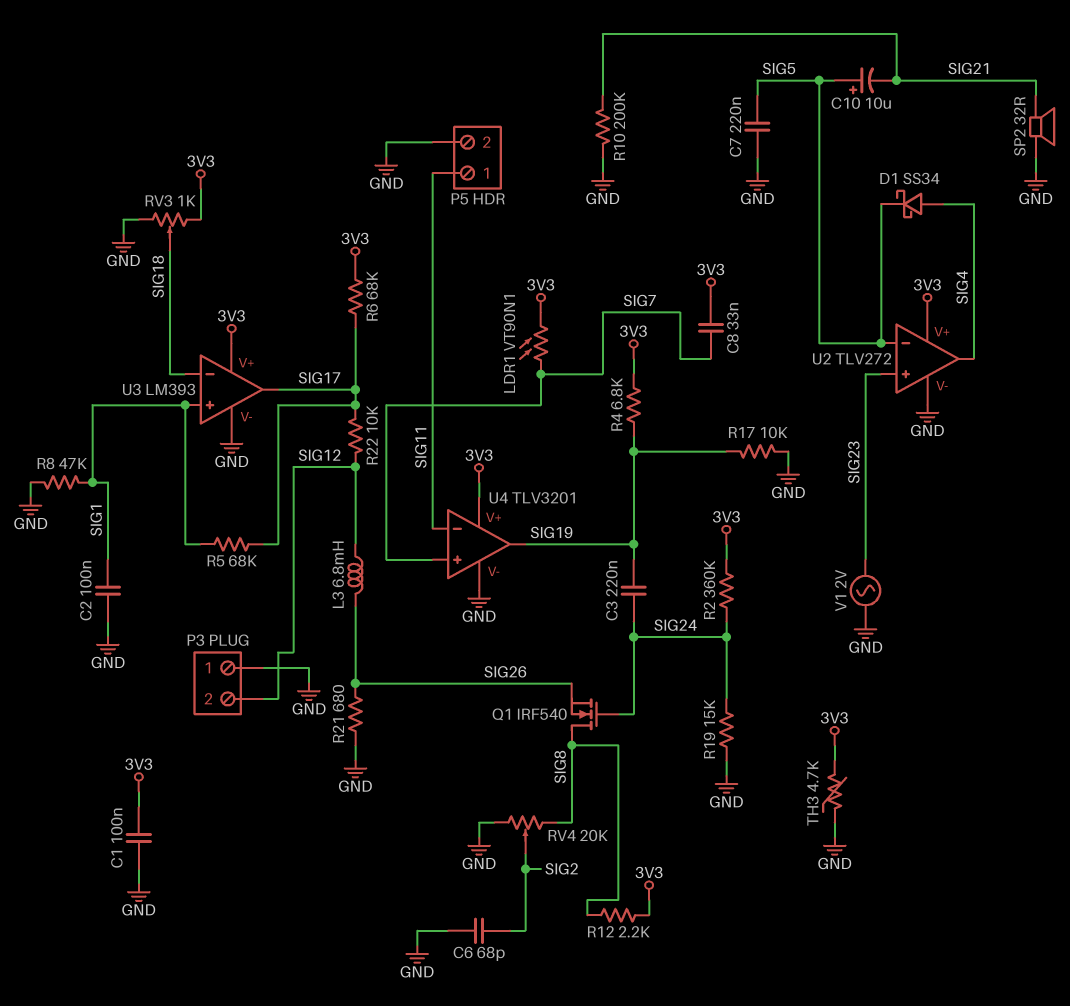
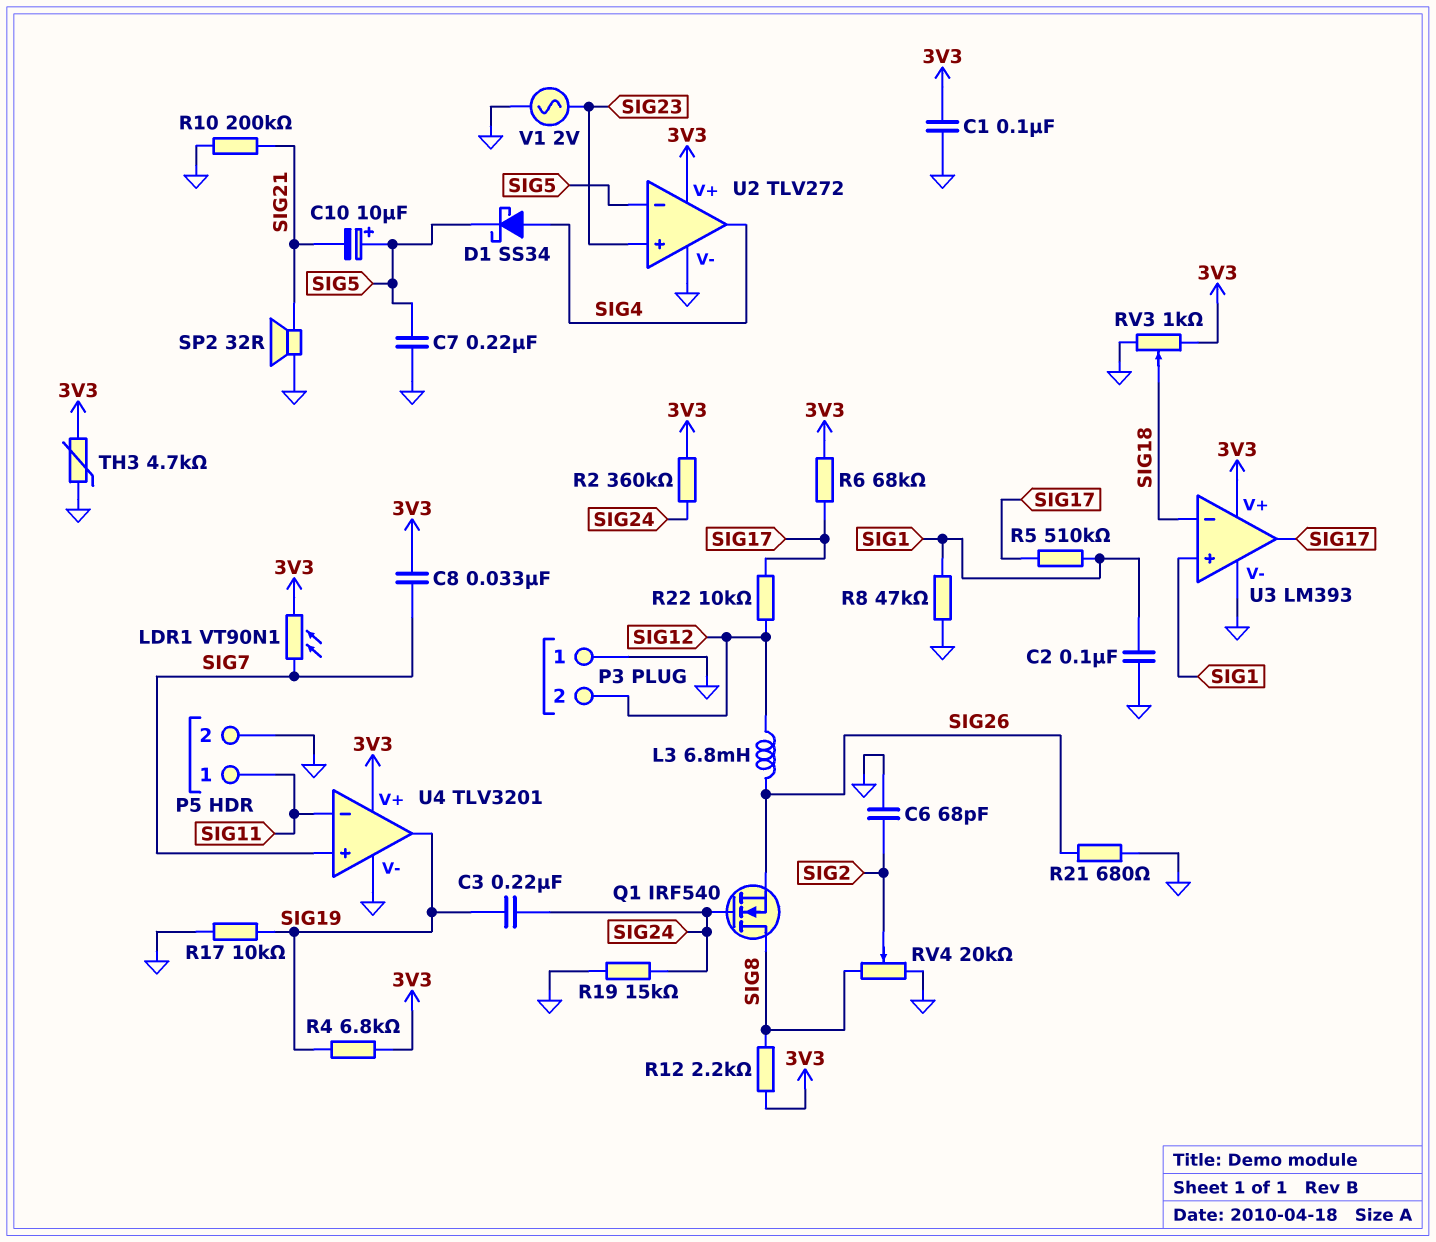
R5: 68k (SIG1, SIG17) -> 510k (SIG1, SIG17)

